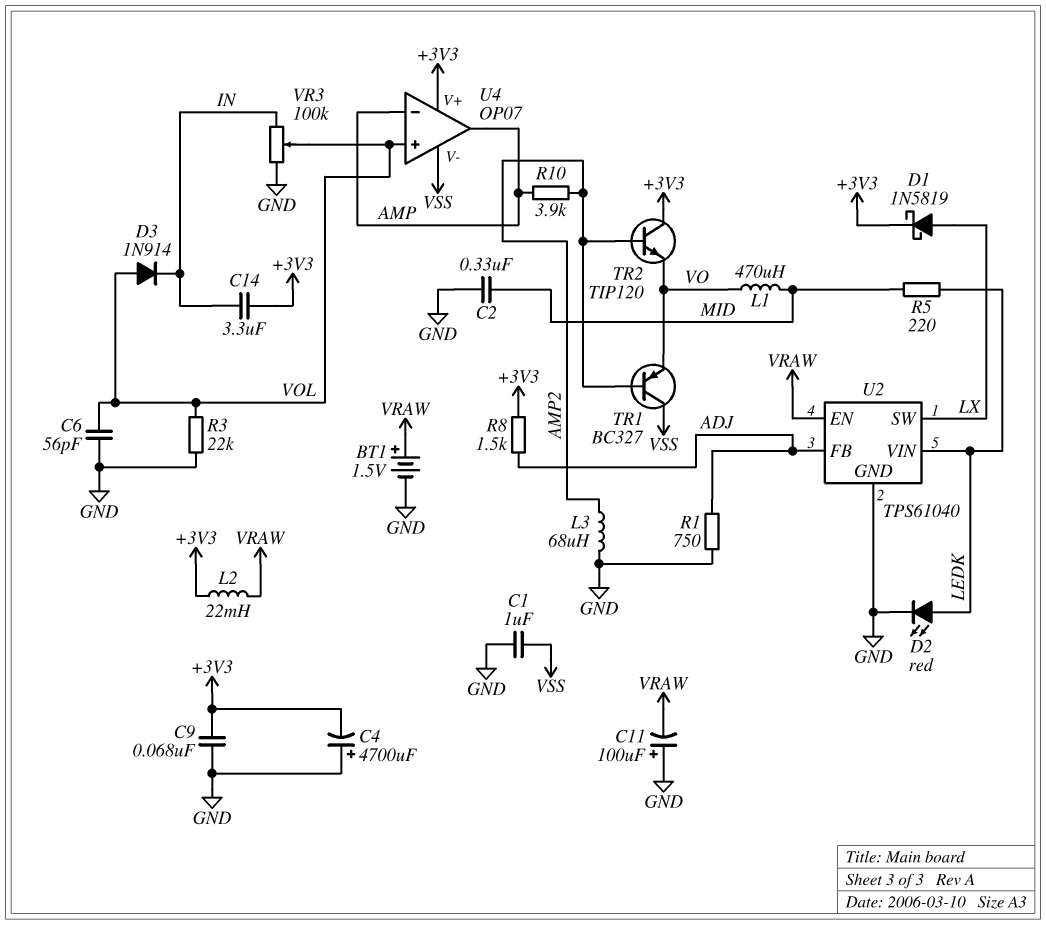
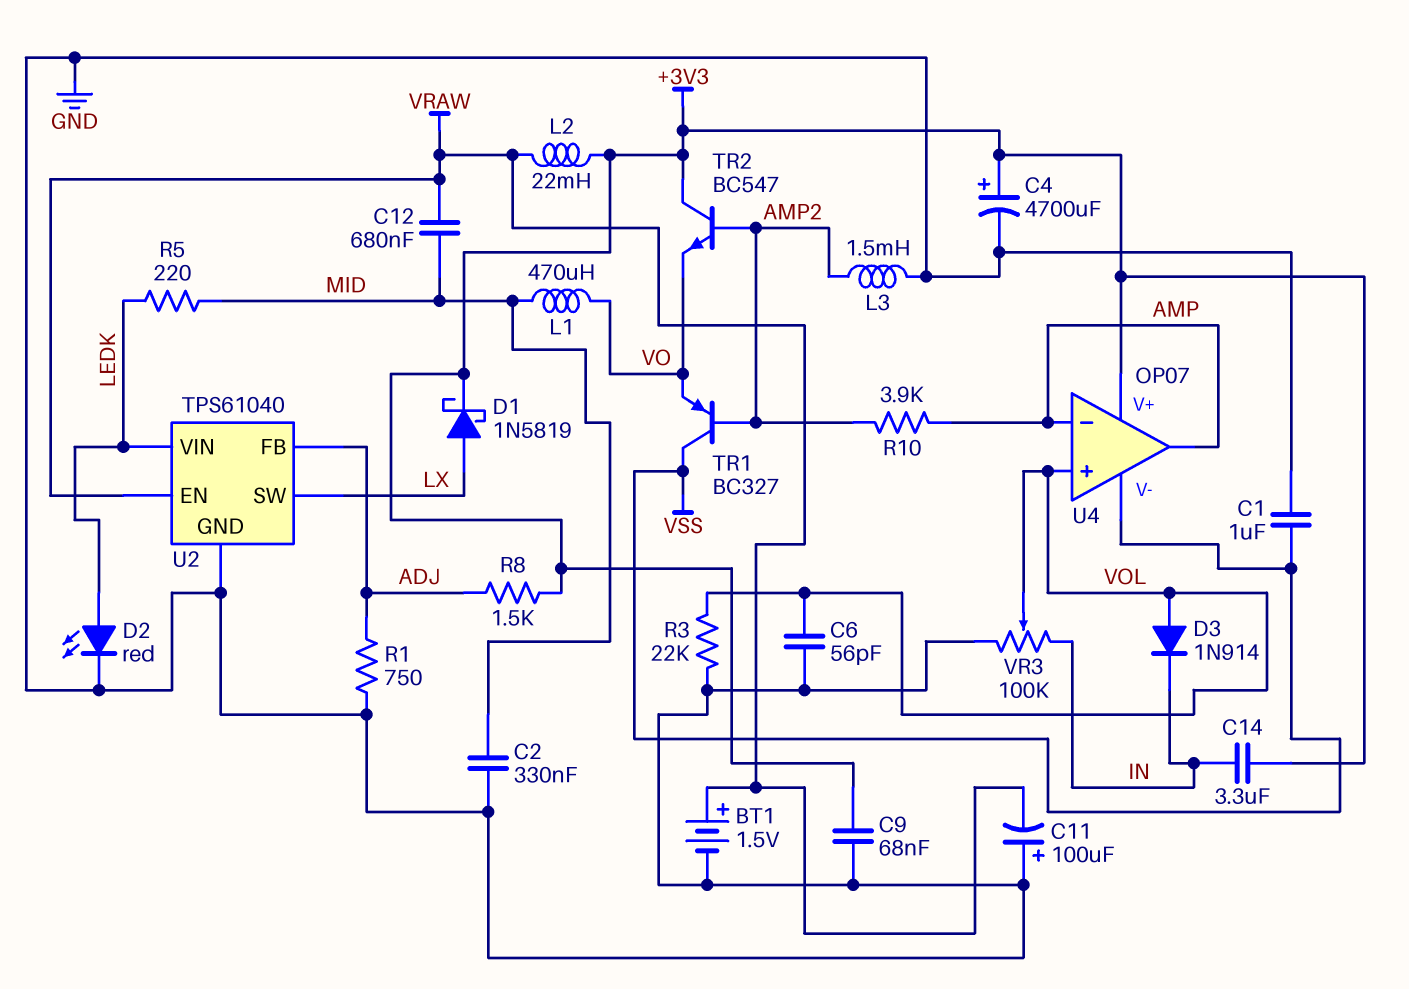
C4: 4700uF (plus GND, minus +3V3) -> 4700uF (plus +3V3, minus GND)
C12: none -> 680nF (MID, VRAW)
L3: 68uH (AMP2, GND) -> 1.5mH (AMP2, GND)
TR2: NPN TIP120 (B AMP2, C +3V3, E VO) -> NPN BC547 (B AMP2, C +3V3, E VO)

